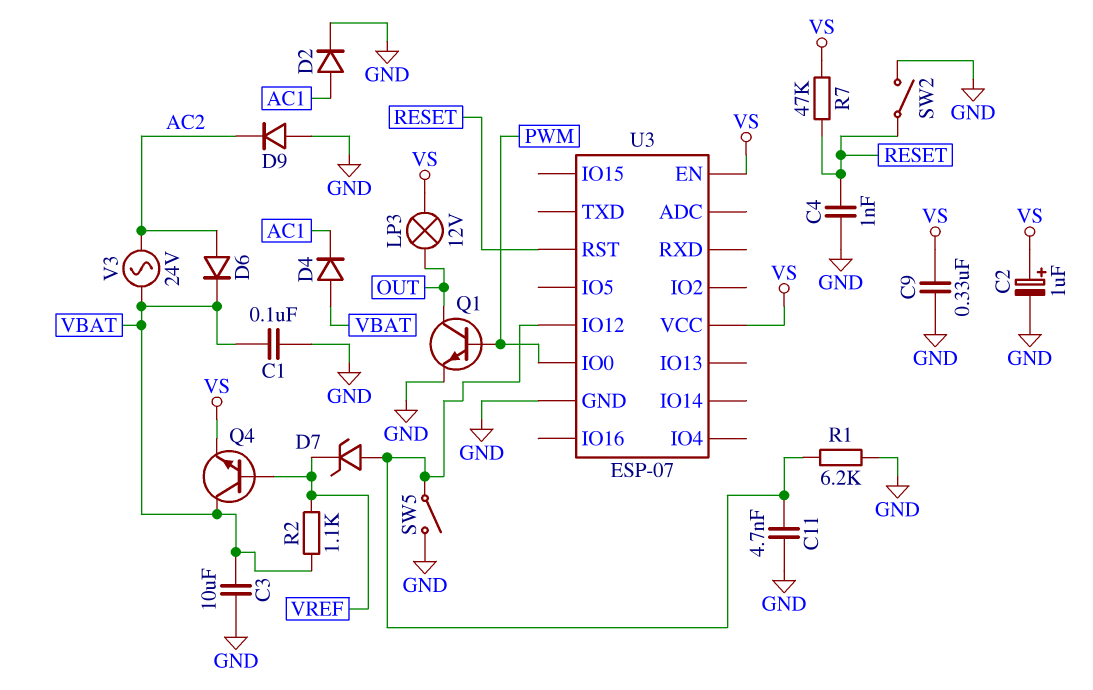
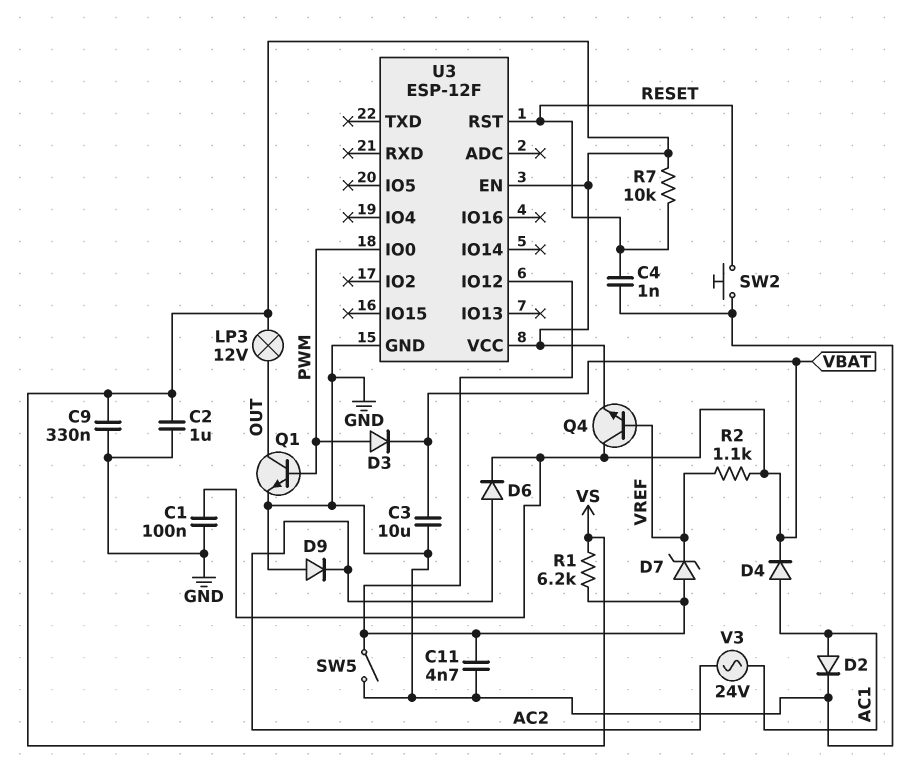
C2: 1uF (plus VS, minus GND) -> 1uF (GND, VS)
D3: none -> diode (A PWM, K VBAT)
D4: diode (A VBAT, K AC1) -> diode (A AC1, K VBAT)
R1: 6.2k (GND, U3/IO12) -> 6.2k (U3/IO12, VS)
R7: 47k (RESET, VS) -> 10k (RESET, VS)
SW2: switch (GND, RESET) -> button (GND, RESET)
U3: ESP-07 -> ESP-12F
V3: AC 24V (AC2, VBAT) -> AC 24V (AC1, AC2)

